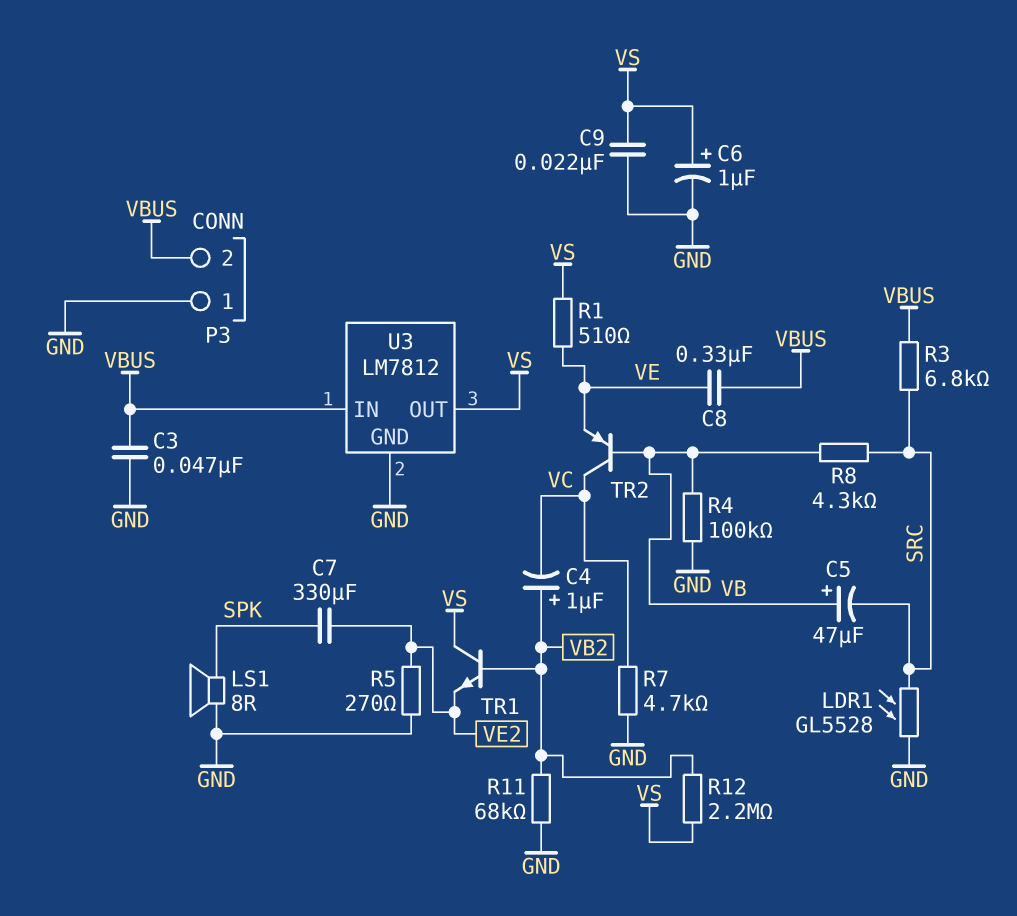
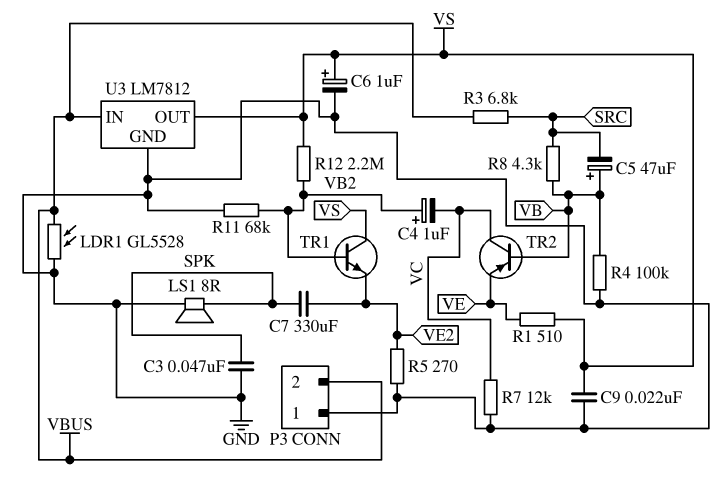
C3: 47nF (GND, VBUS) -> 47nF (GND, SPK)
C8: 330nF (VBUS, VE) -> none
LDR1: GL5528 (GND, SRC) -> GL5528 (GND, VBUS)
R7: 4.7k (GND, VC) -> 12k (GND, VC)

